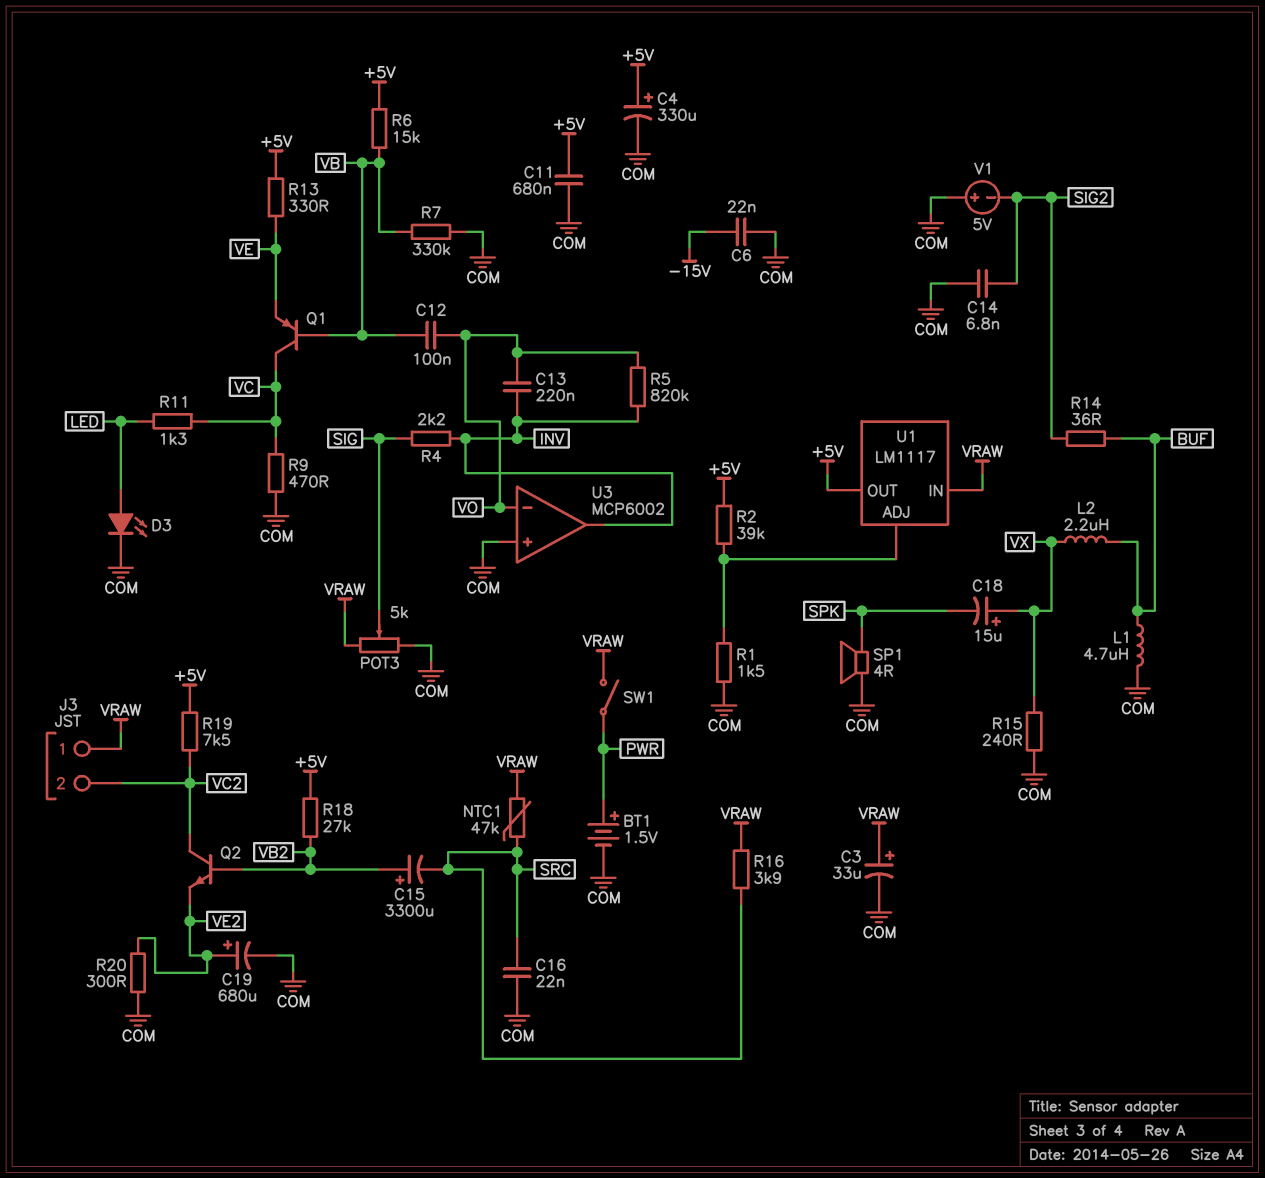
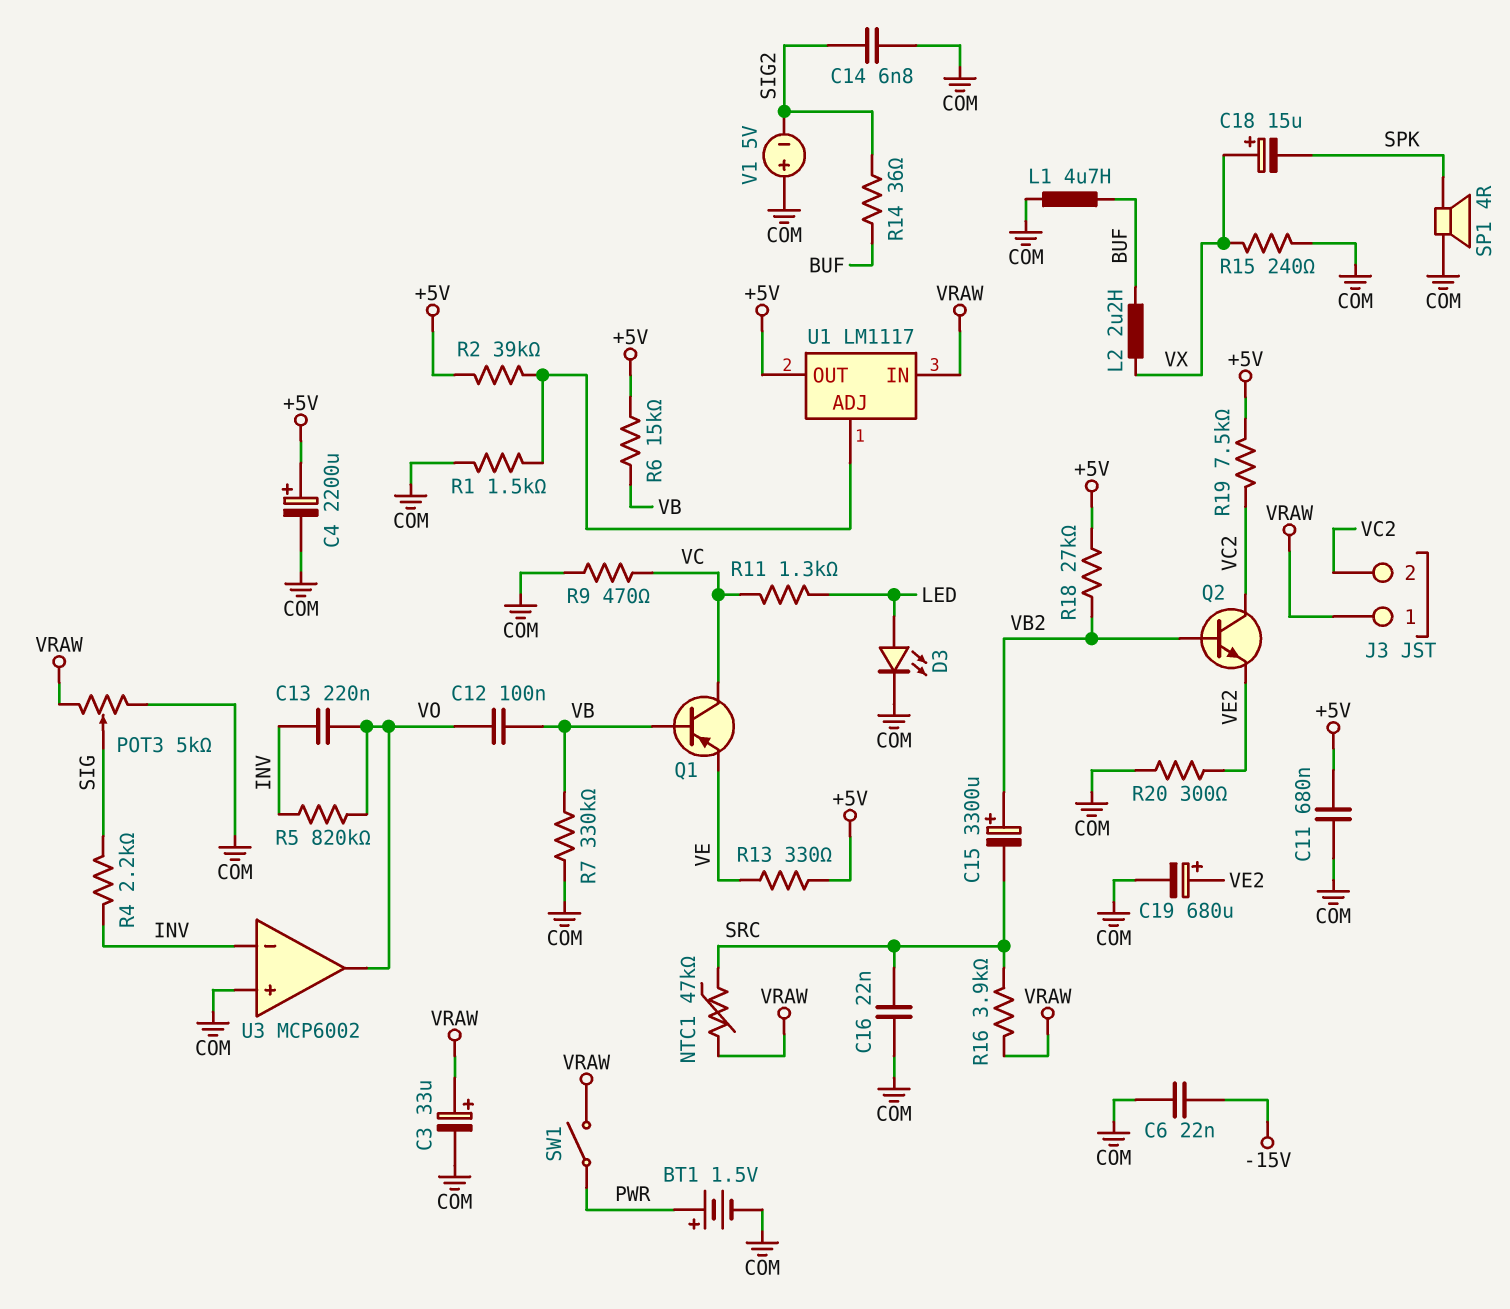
C4: 330uF (plus +5V, minus COM) -> 2200uF (plus +5V, minus COM)
U3 pin in-: VO -> INV
U3 pin out: INV -> VO

